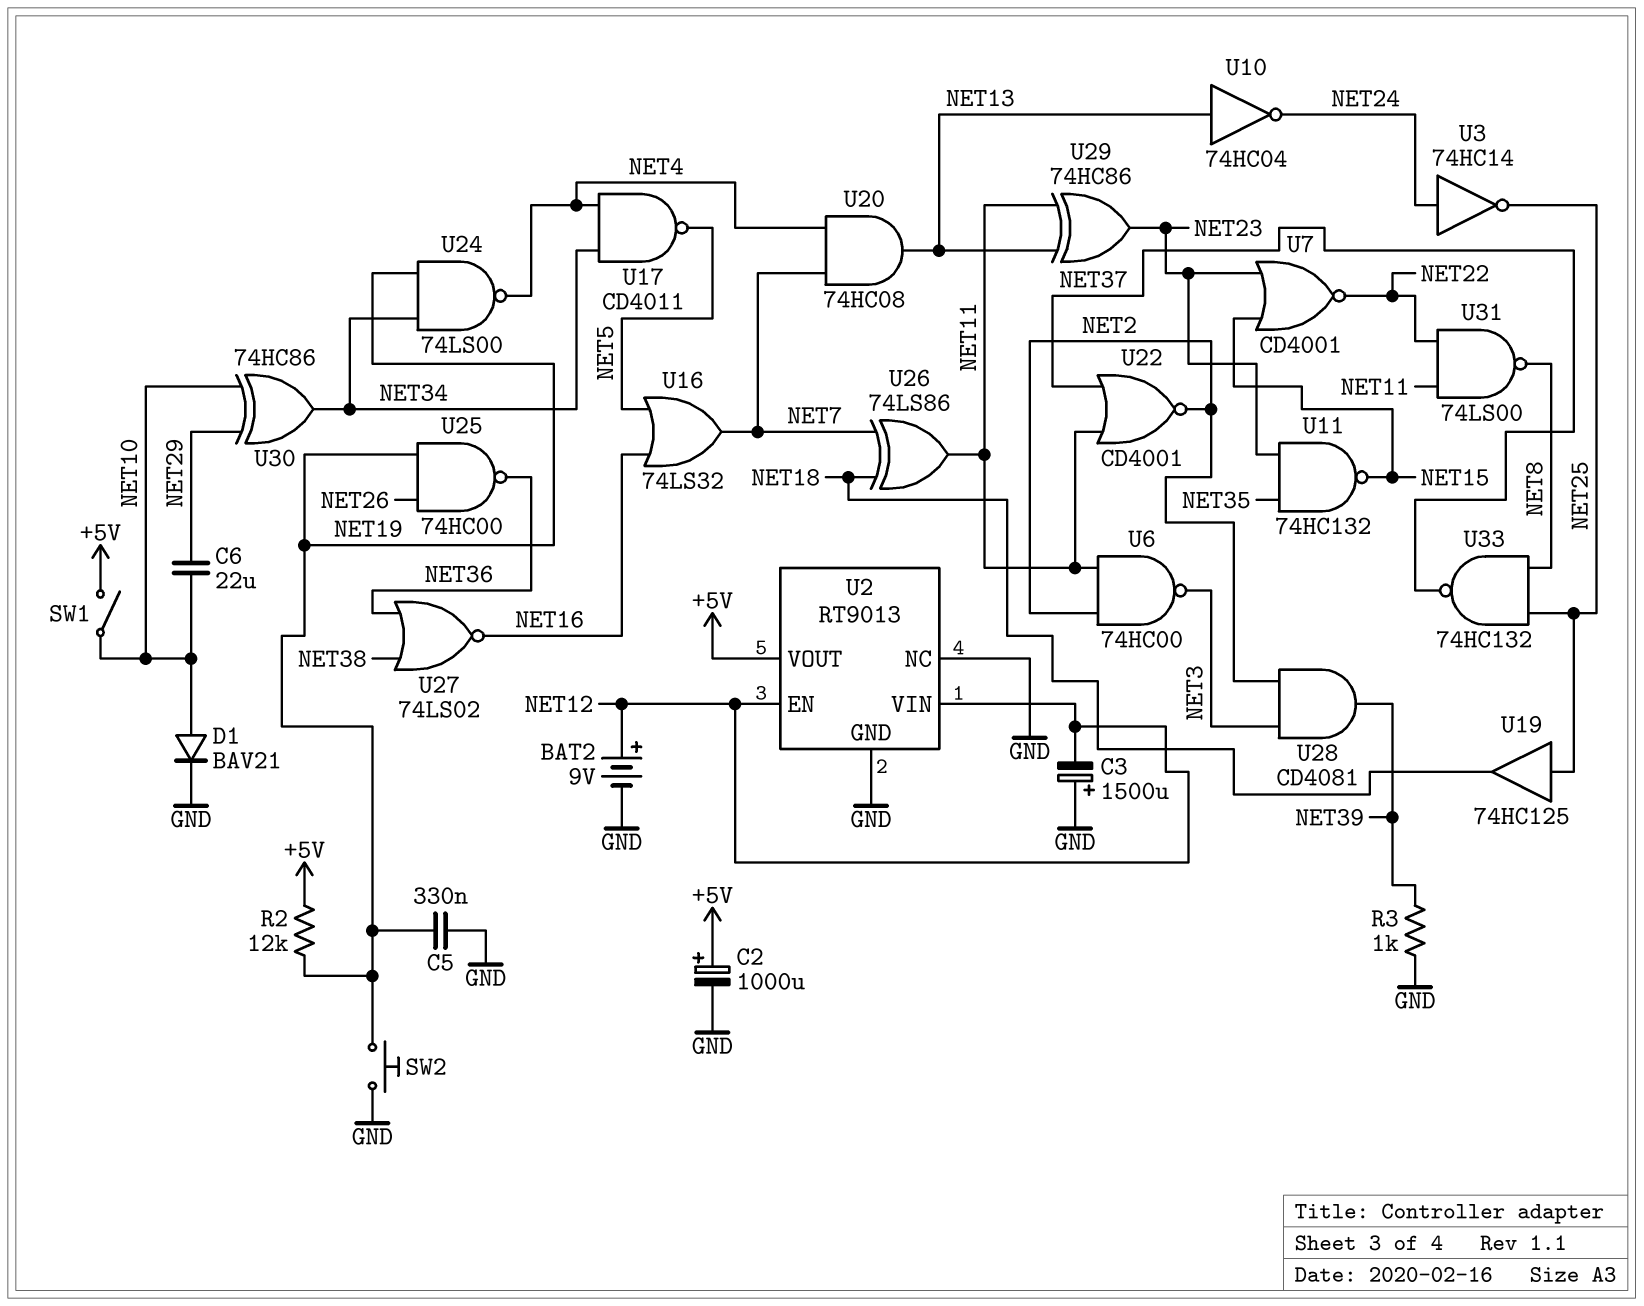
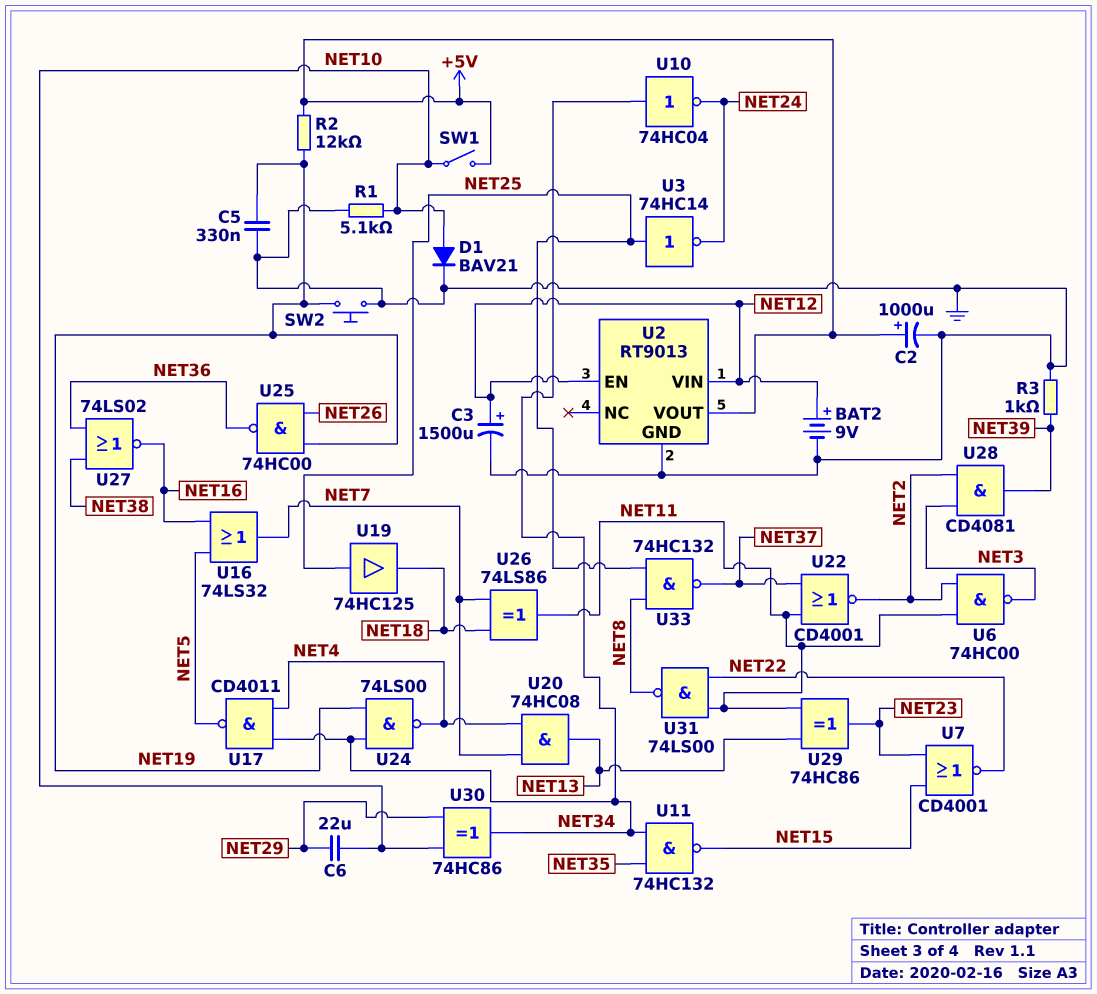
C3: 1500uF (plus GND, minus NET12) -> 1500uF (plus NET12, minus GND)
R1: none -> 5.1k (GND, NET10)
U2 pin NC: GND -> none
U3: NOT 74HC14 (in NET24, out NET25) -> NOT 74HC14 (in NET25, out NET24)
U10: NOT 74HC04 (in NET13, out NET24) -> NOT 74HC04 (in NET34, out NET24)
U11: NAND 74HC132 (in NET23, in NET35, out NET15) -> NAND 74HC132 (in NET34, in NET35, out NET15)

